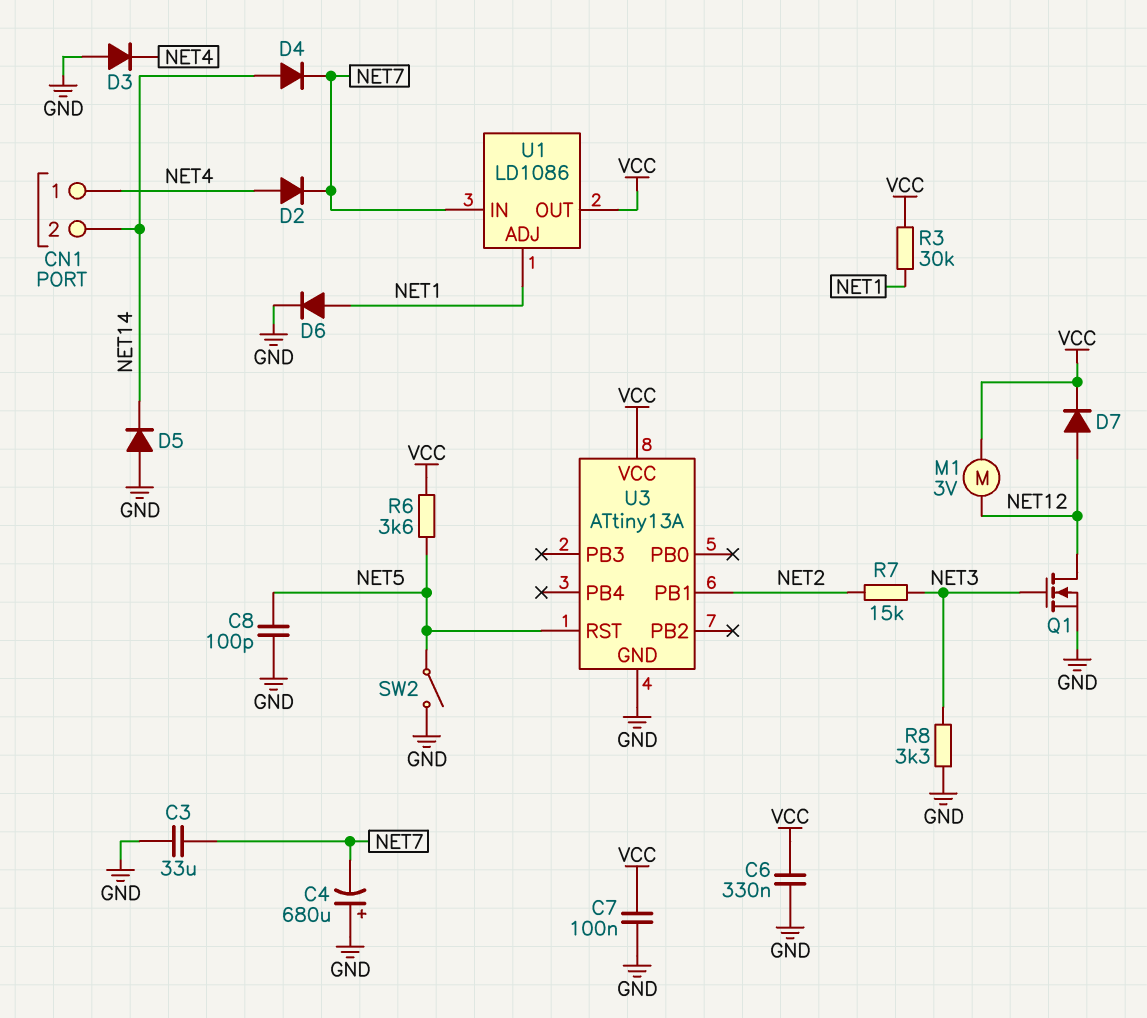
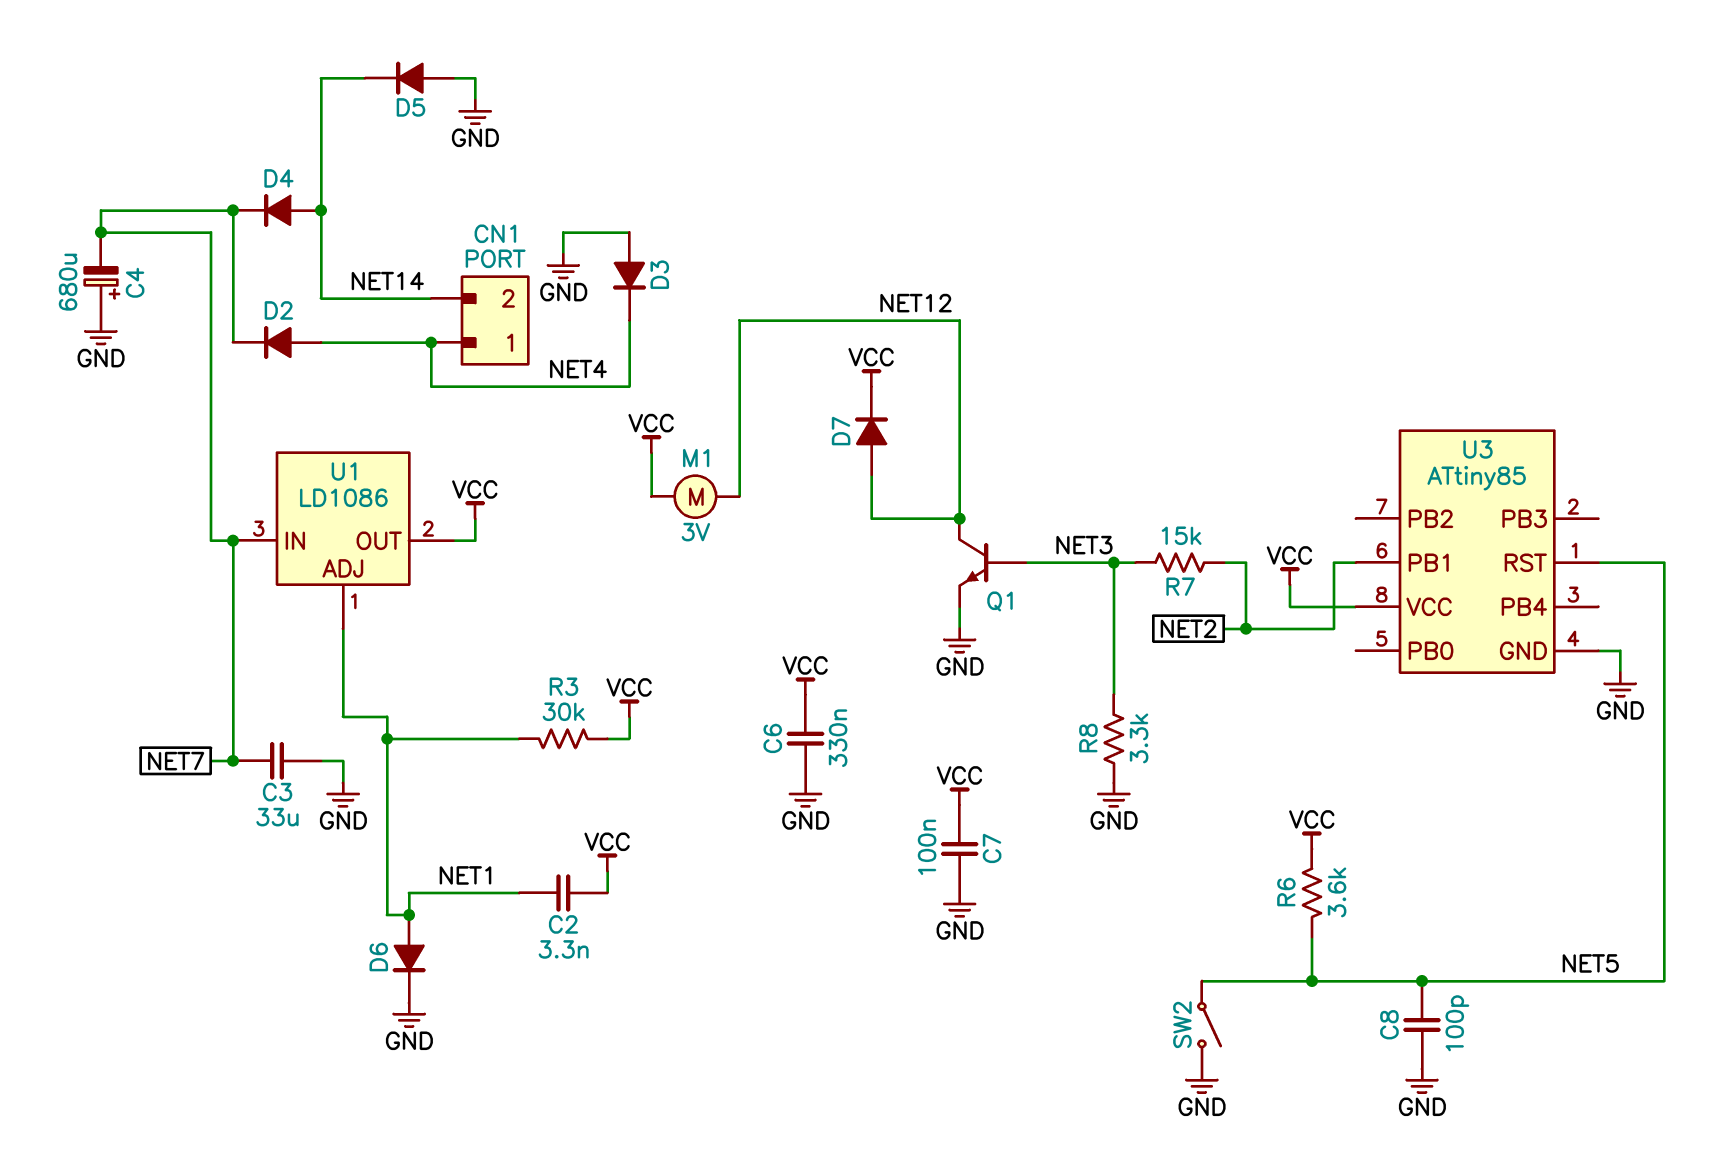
C2: none -> 3.3nF (NET1, VCC)
Q1: NMOS (G NET3, D NET12, S GND) -> NPN (B NET3, C NET12, E GND)
U3: ATtiny13A -> ATtiny85

